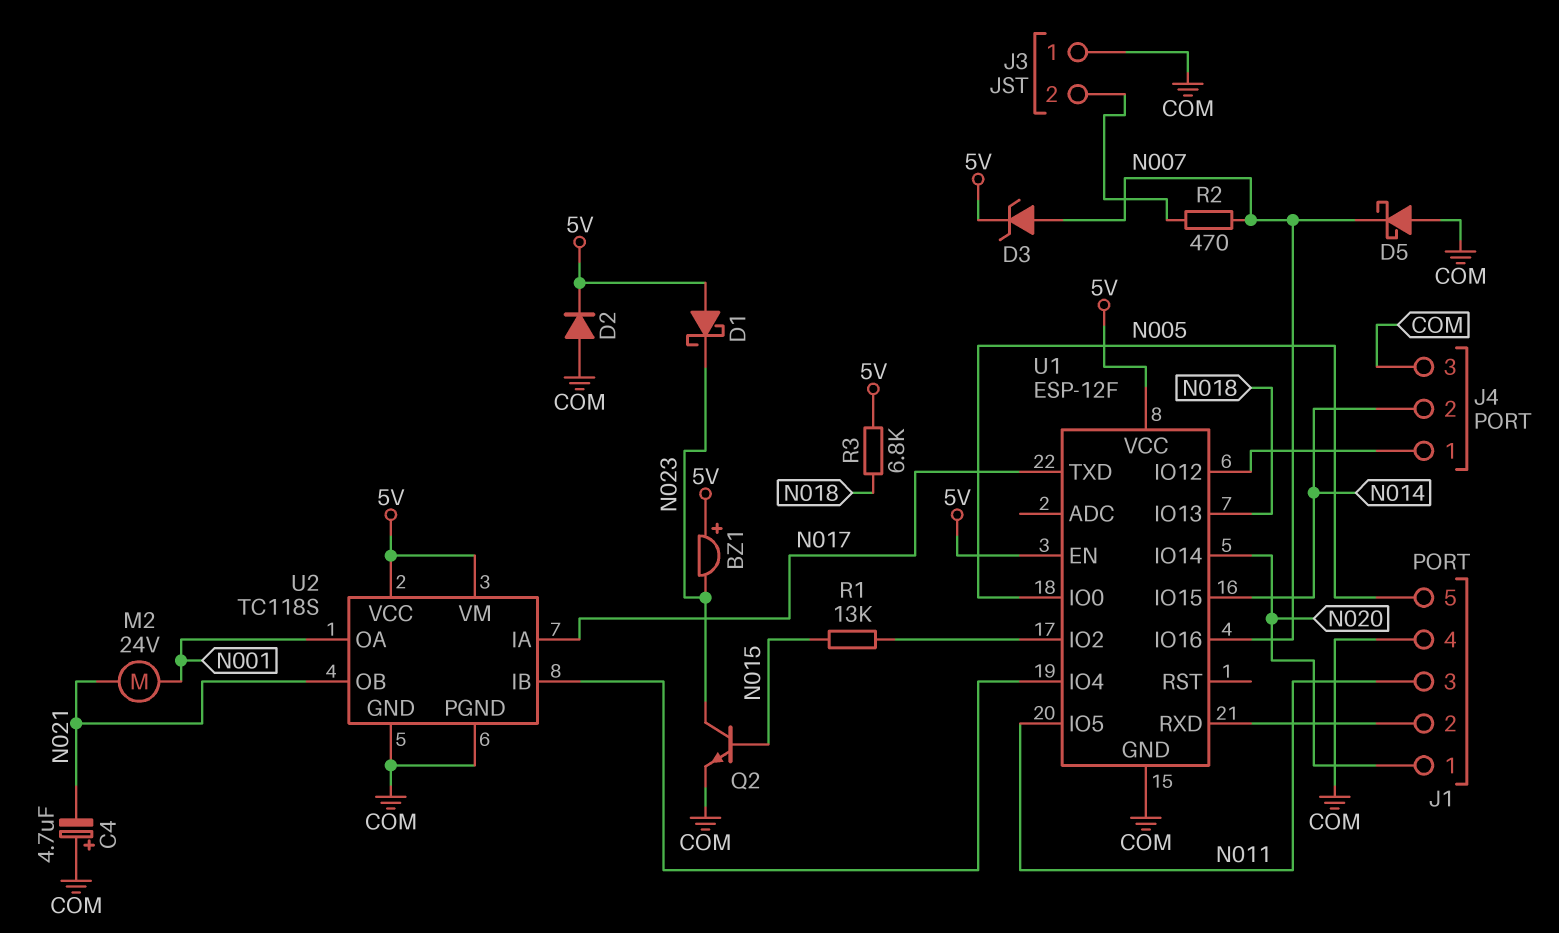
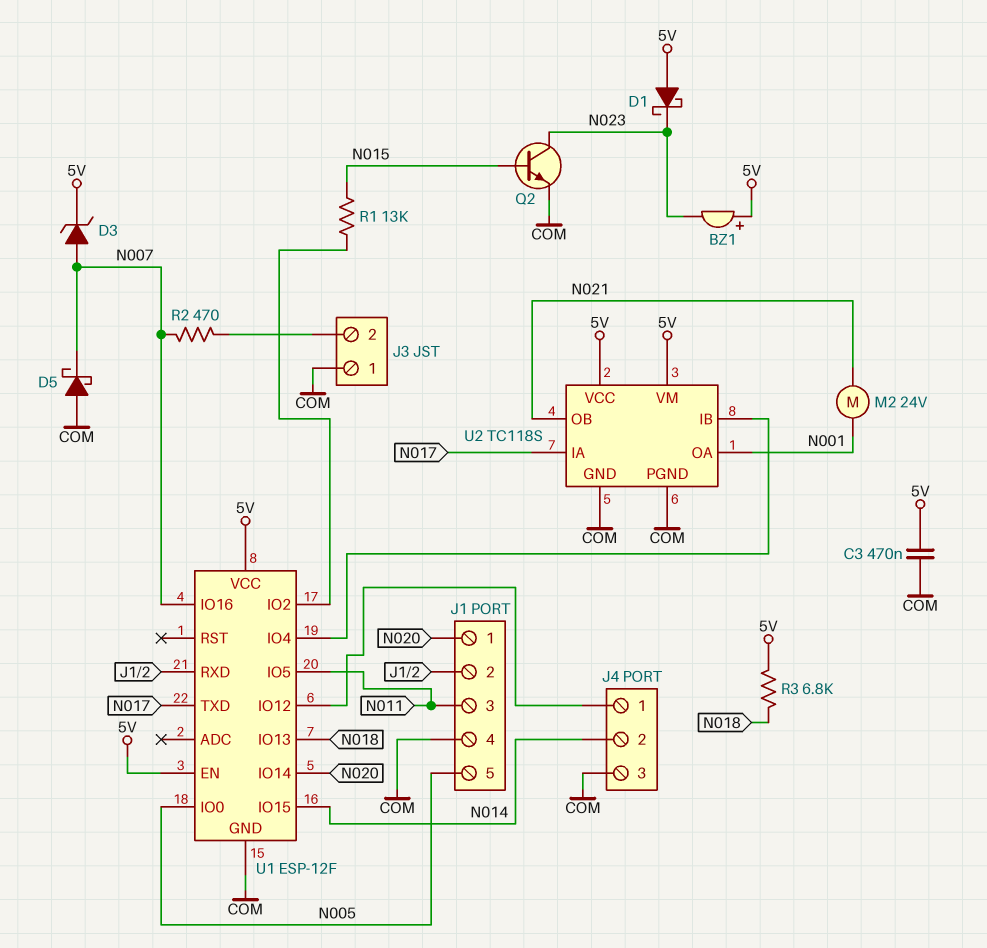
C3: none -> 470nF (5V, COM)
C4: 4.7uF (plus COM, minus N021) -> none
D2: diode (A COM, K 5V) -> none

